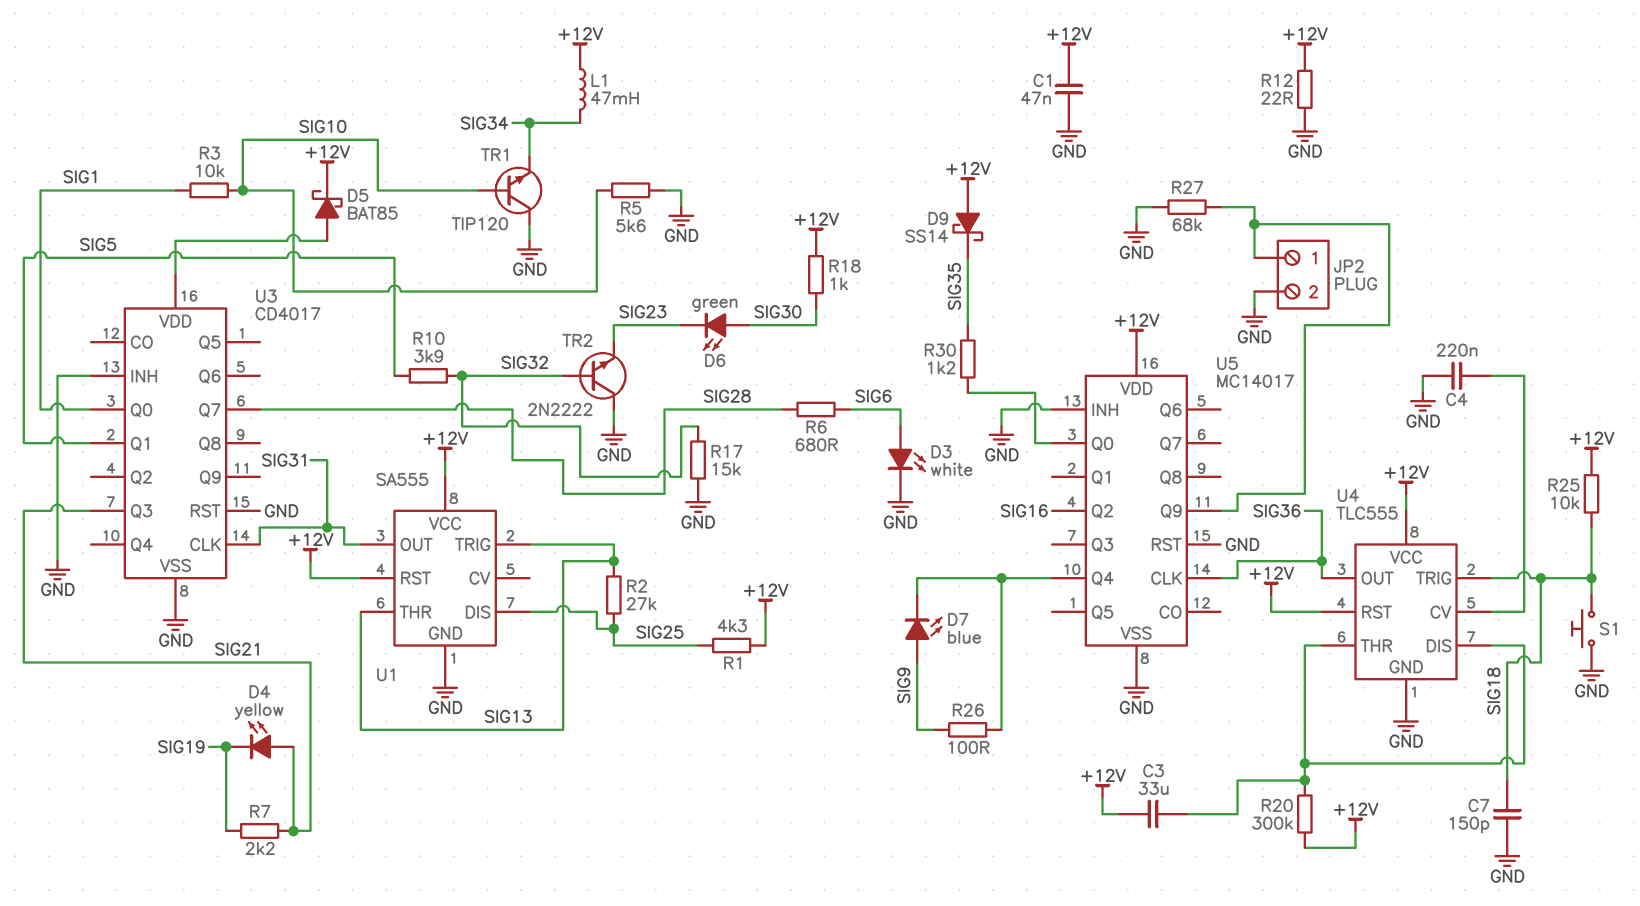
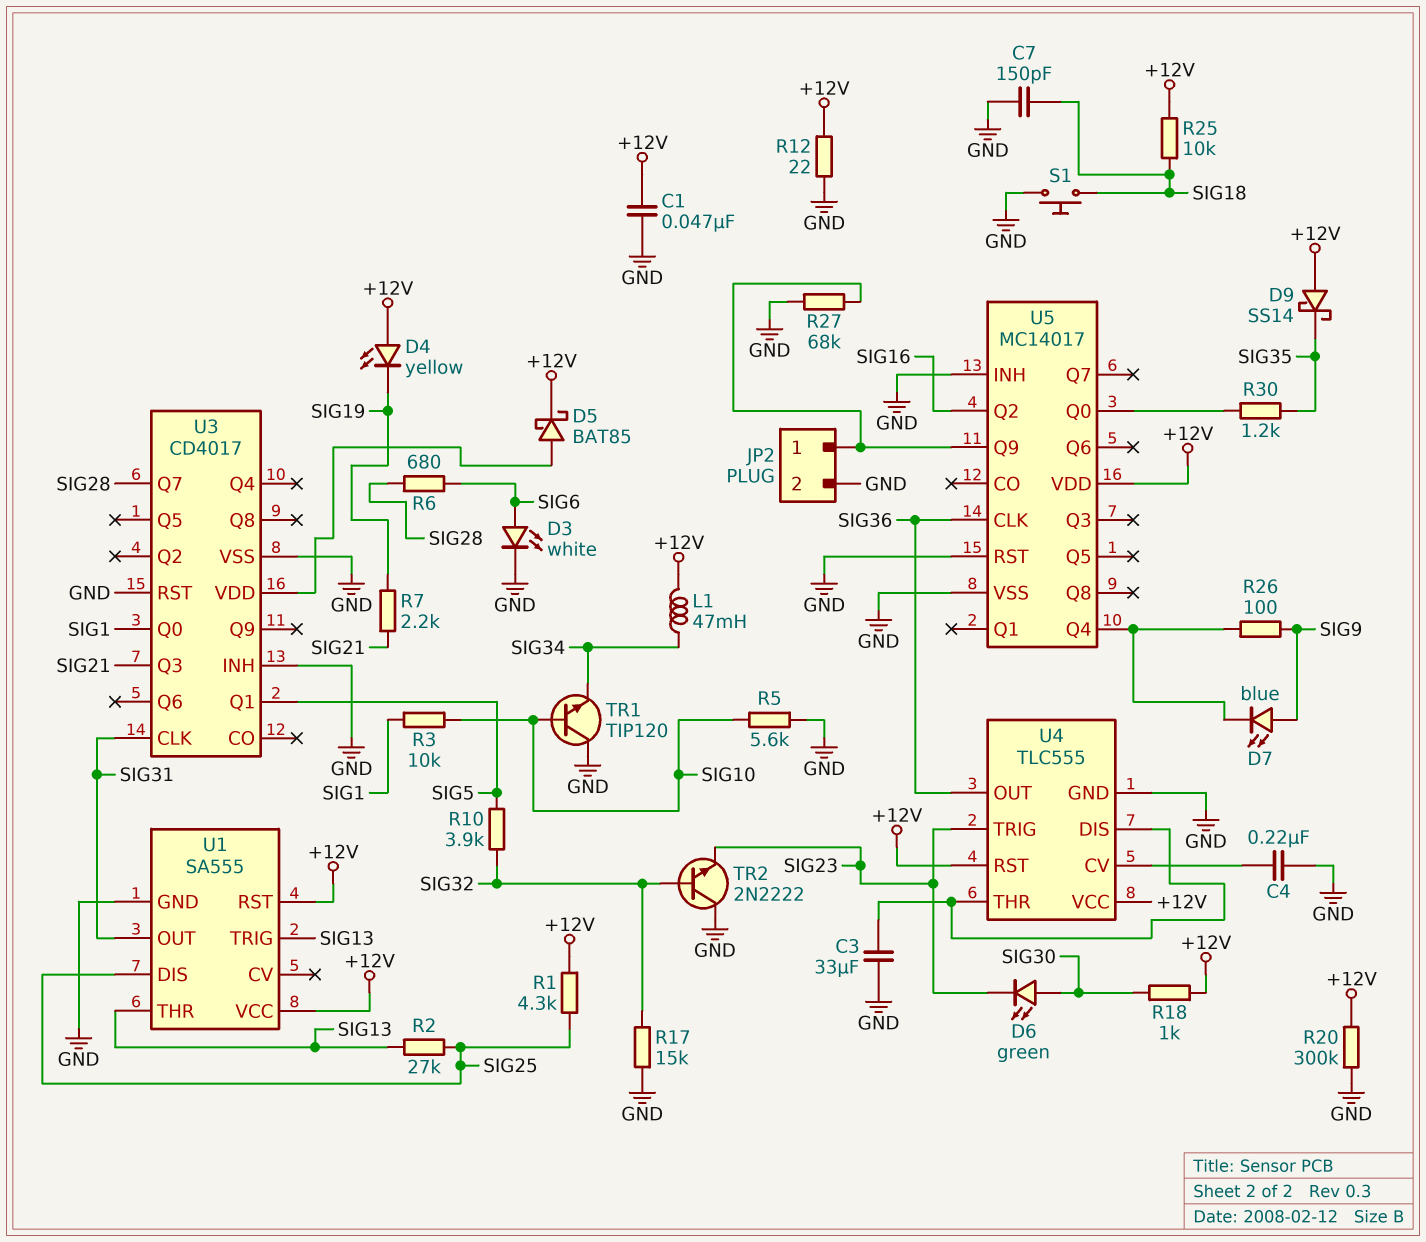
C3: 33uF (+12V, U4/DIS) -> 33uF (GND, U4/DIS)
D4: LED yellow (A SIG21, K SIG19) -> LED yellow (A +12V, K SIG19)
R20: 300k (+12V, U4/DIS) -> 300k (+12V, GND)
U4 pin TRIG: SIG18 -> SIG23

